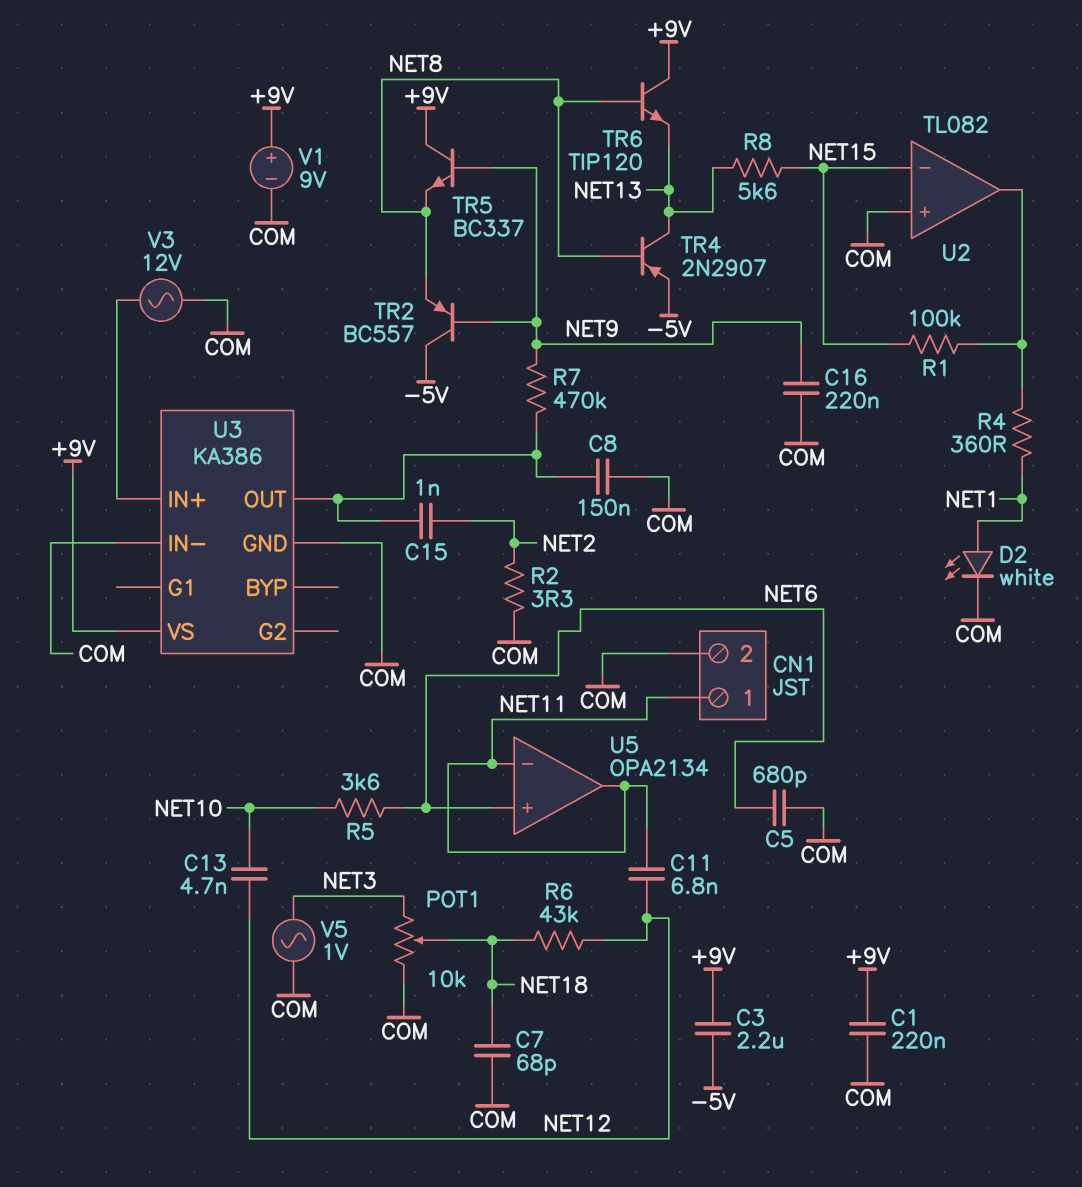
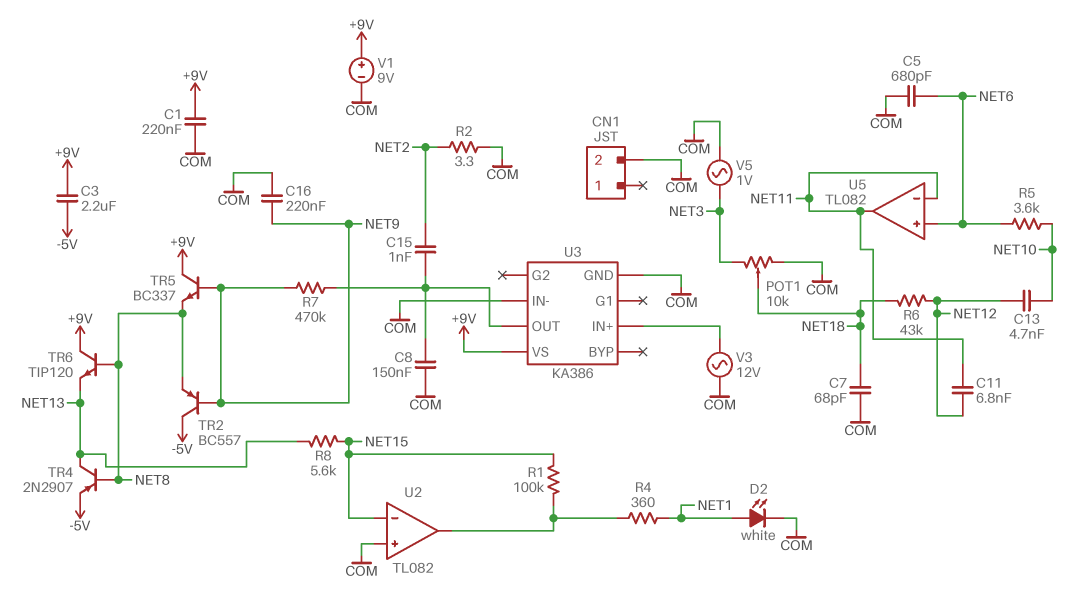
CN1 pin 1: NET11 -> none
U5: OPA2134 -> TL082

